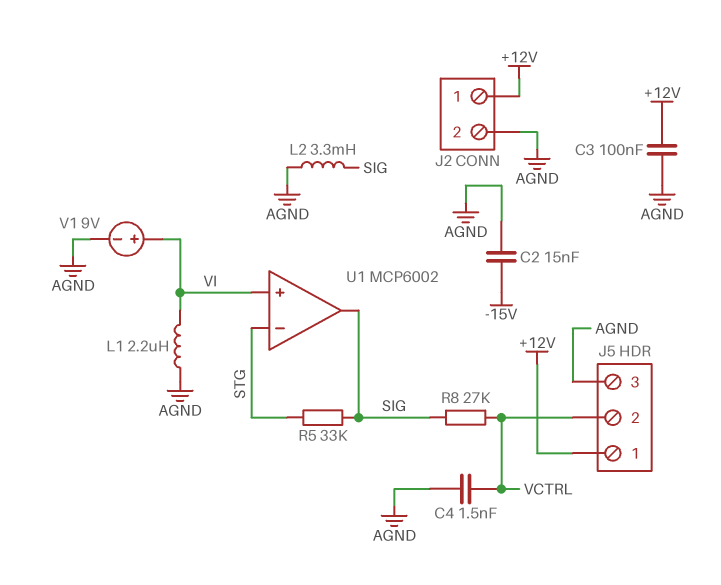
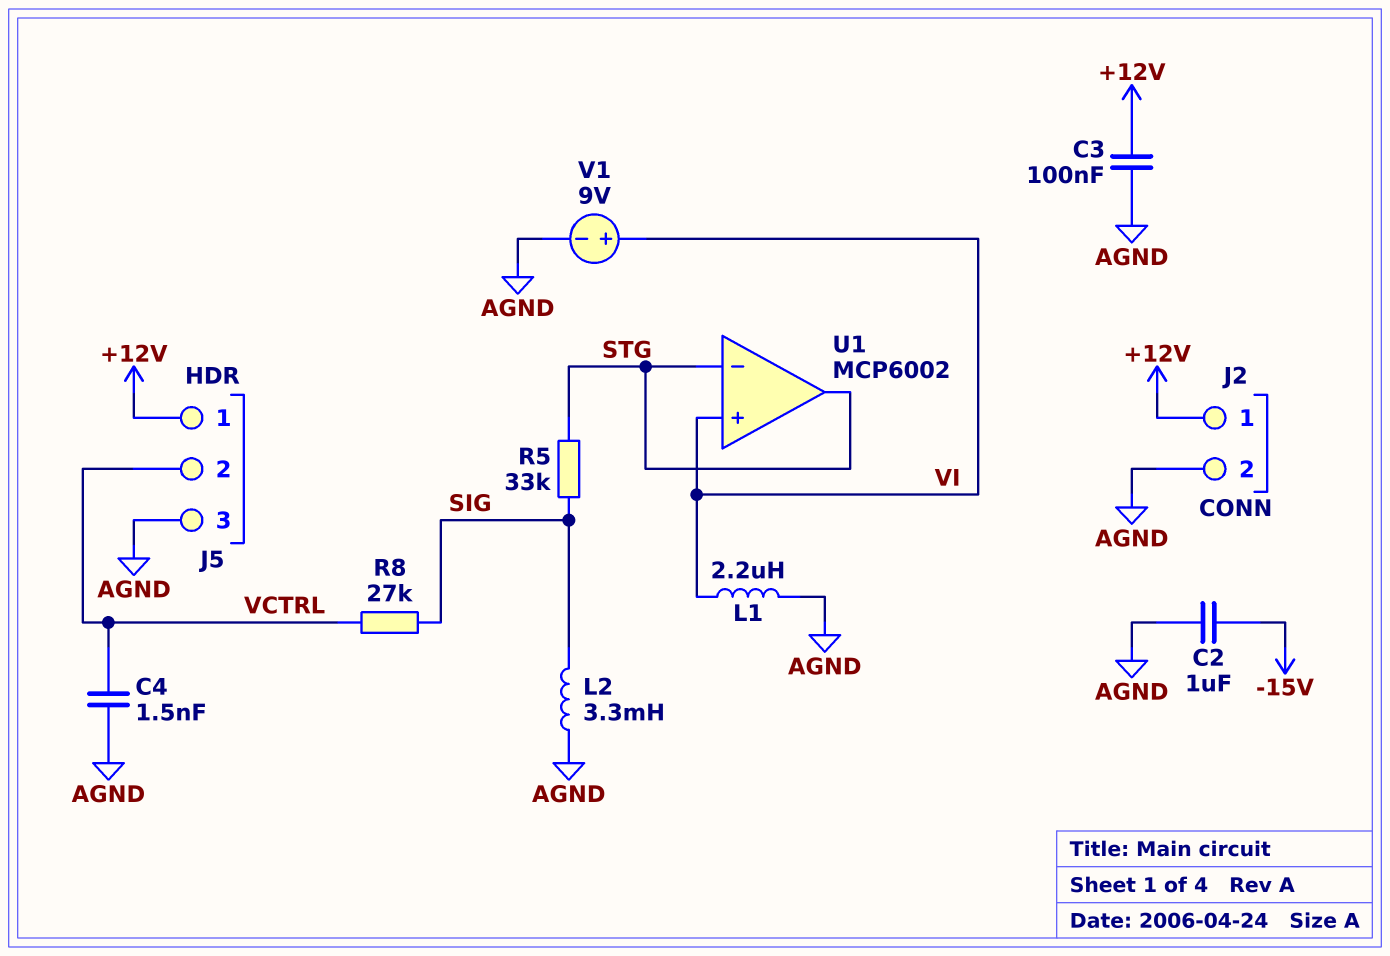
C2: 15nF (-15V, AGND) -> 1uF (-15V, AGND)
U1 pin out: SIG -> STG

